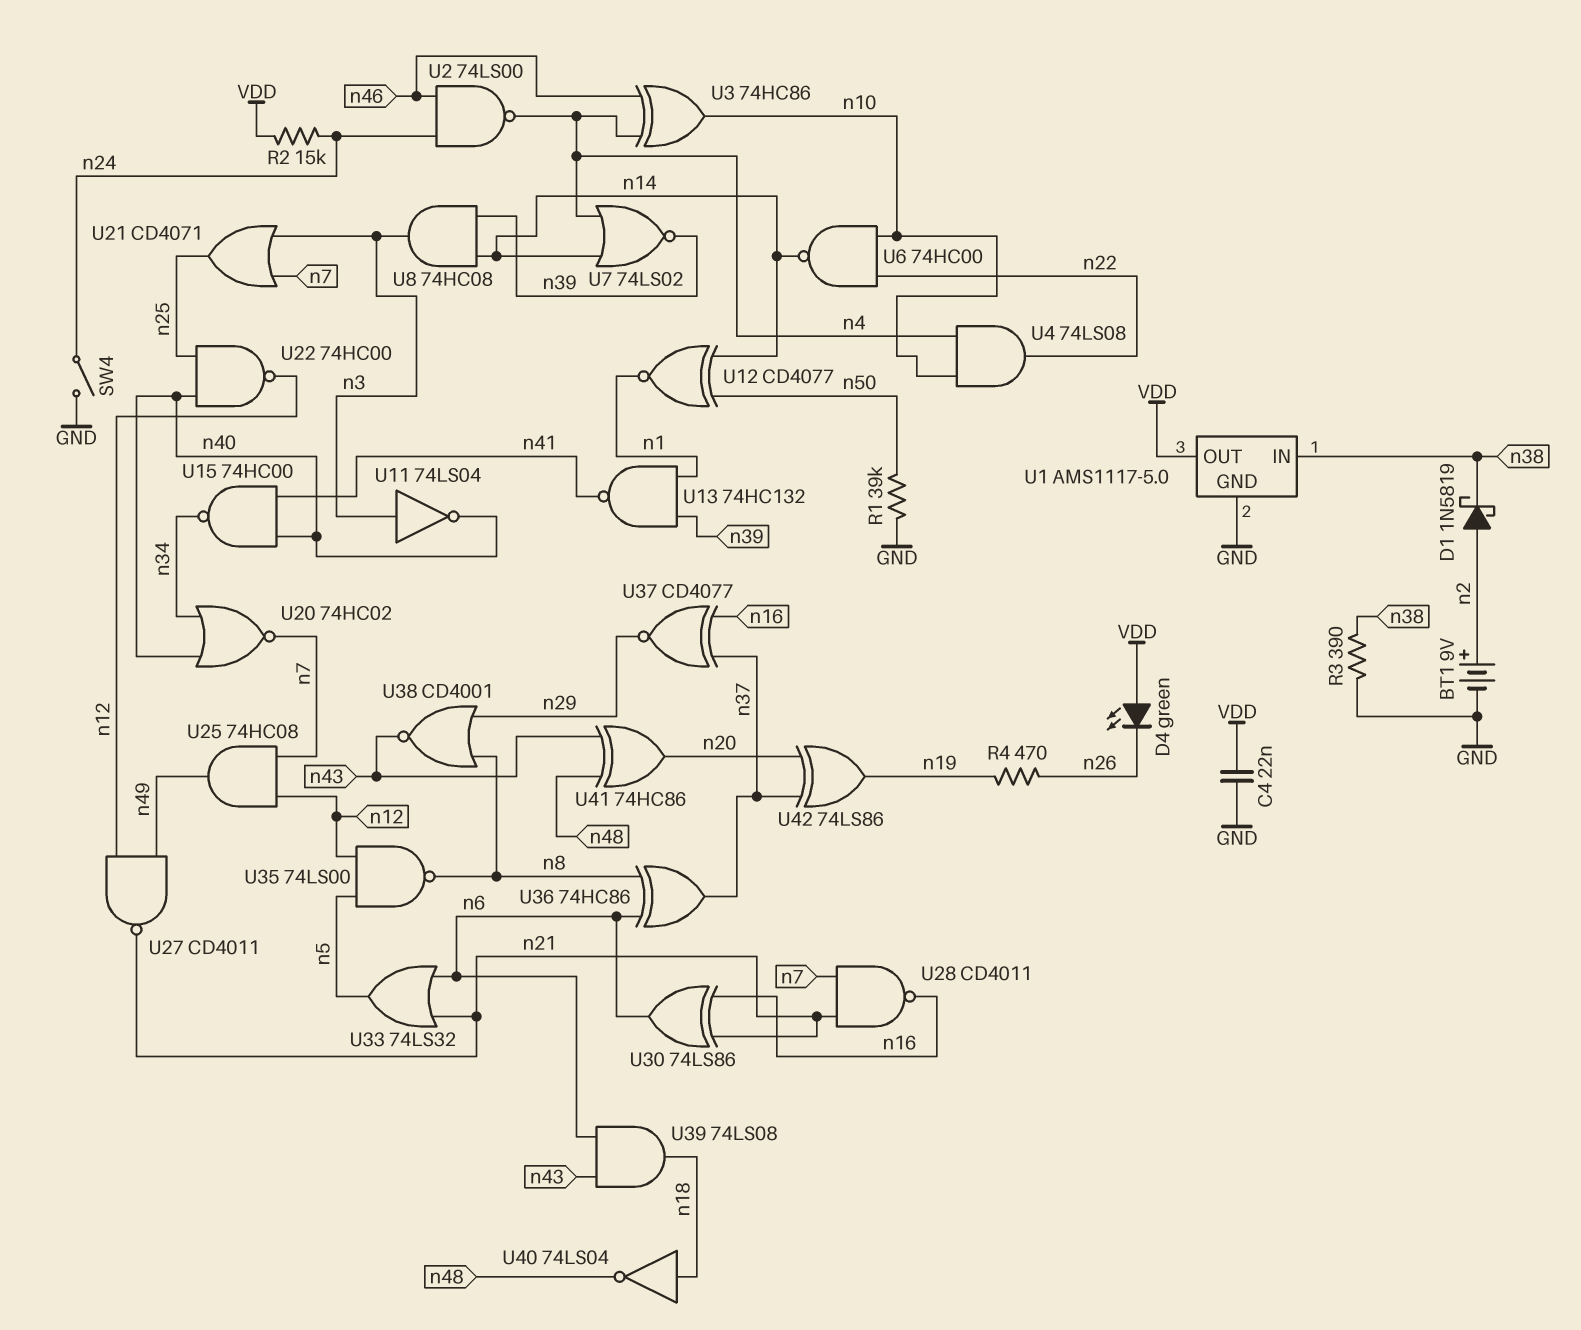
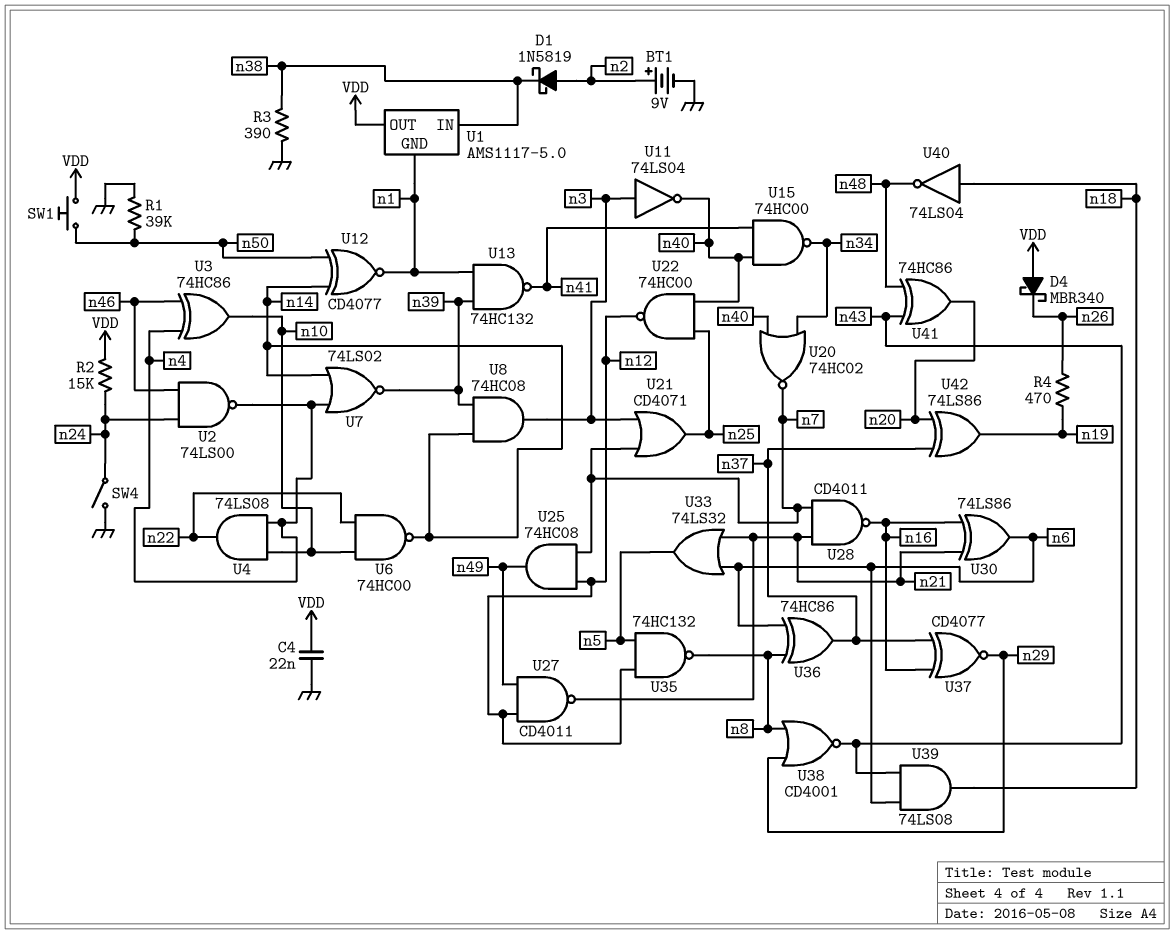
D4: LED green (A VDD, K n26) -> schottky MBR340 (A VDD, K n26)
SW1: none -> button (VDD, n50)
U1 pin GND: GND -> n1
U35: NAND 74LS00 (in n5, in n12, out n8) -> NAND 74HC132 (in n5, in n12, out n8)

